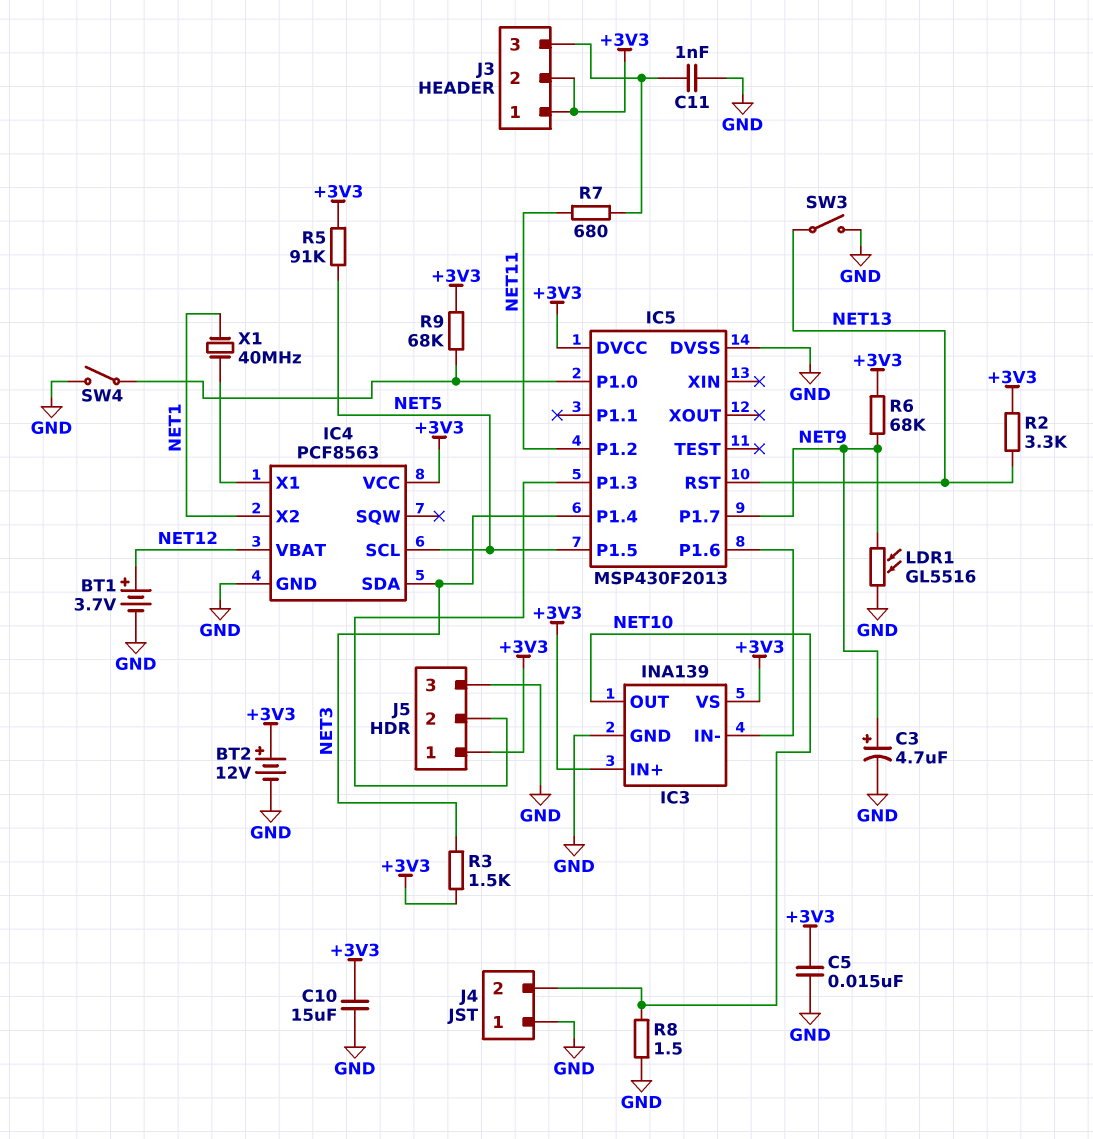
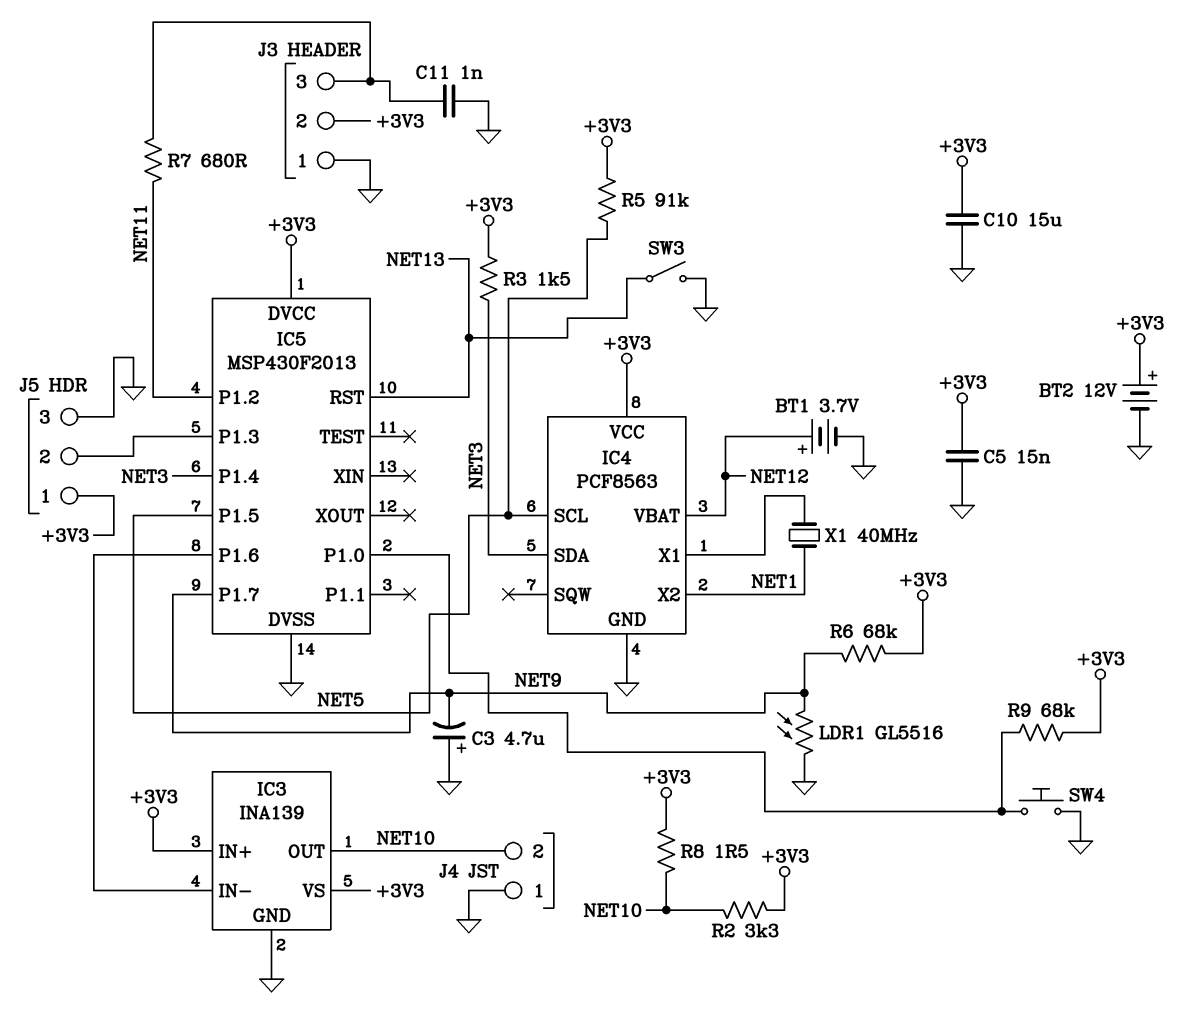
C3: 4.7uF (plus NET9, minus GND) -> 4.7uF (plus GND, minus NET9)
J3 pin 1: +3V3 -> GND
R2: 3.3k (+3V3, NET13) -> 3.3k (+3V3, NET10)
R8: 1.5 (GND, NET10) -> 1.5 (+3V3, NET10)
SW4: switch (GND, IC5/P1.0) -> button (GND, IC5/P1.0)

